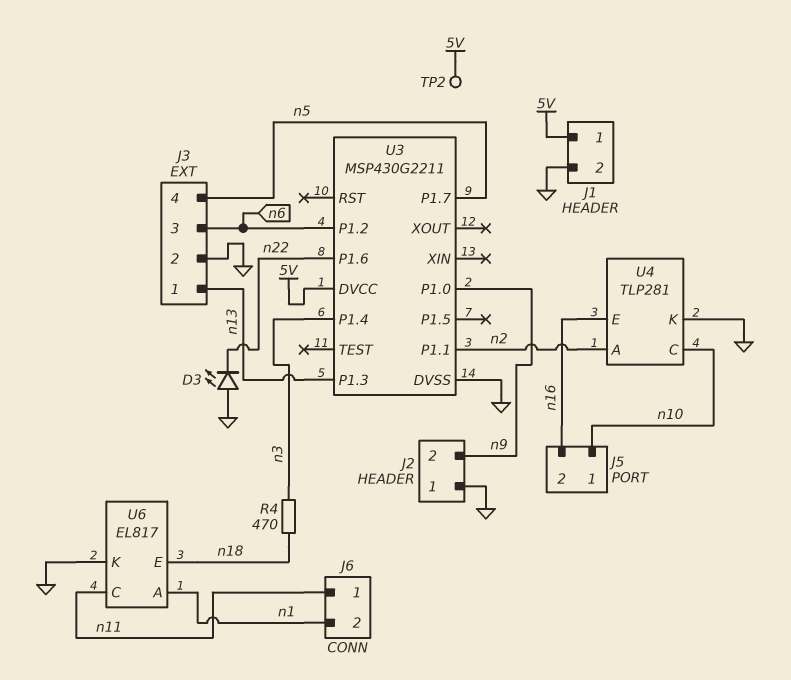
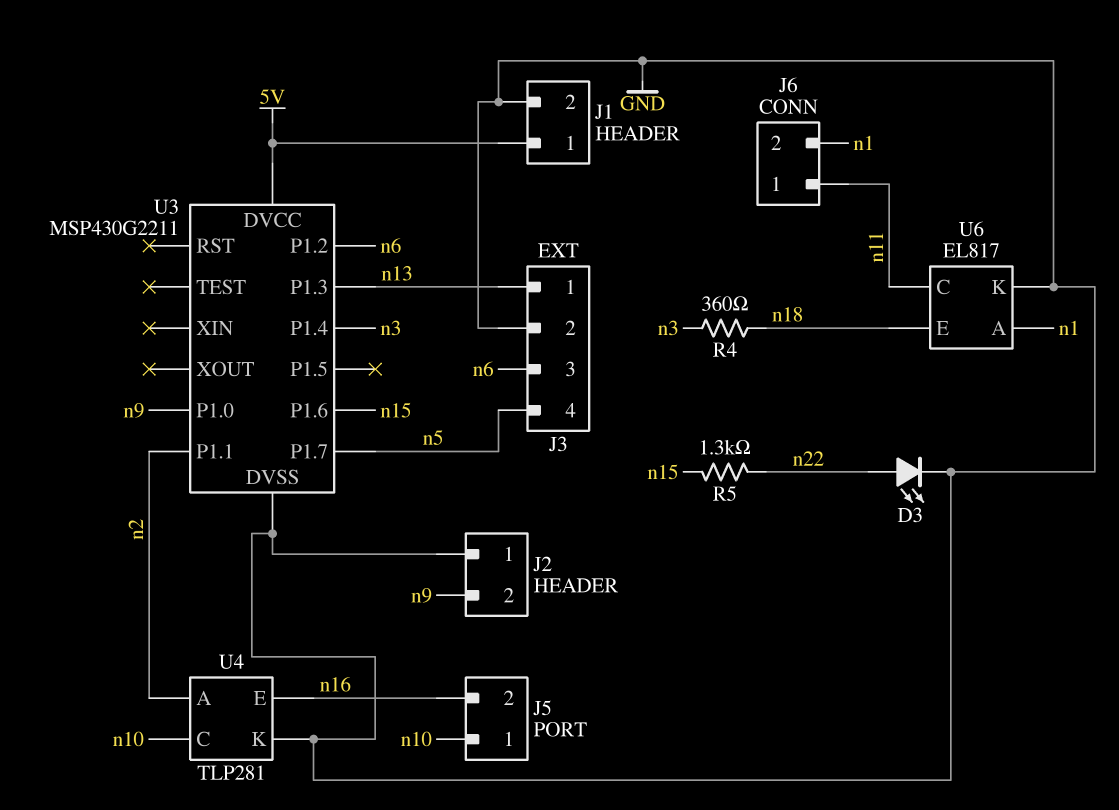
D3: LED (A GND, K n22) -> LED (A n22, K GND)
R4: 470 (n3, n18) -> 360 (n3, n18)
R5: none -> 1.3k (n15, n22)
TP2: test point (5V) -> none
U3 pin P1.6: n22 -> n15

